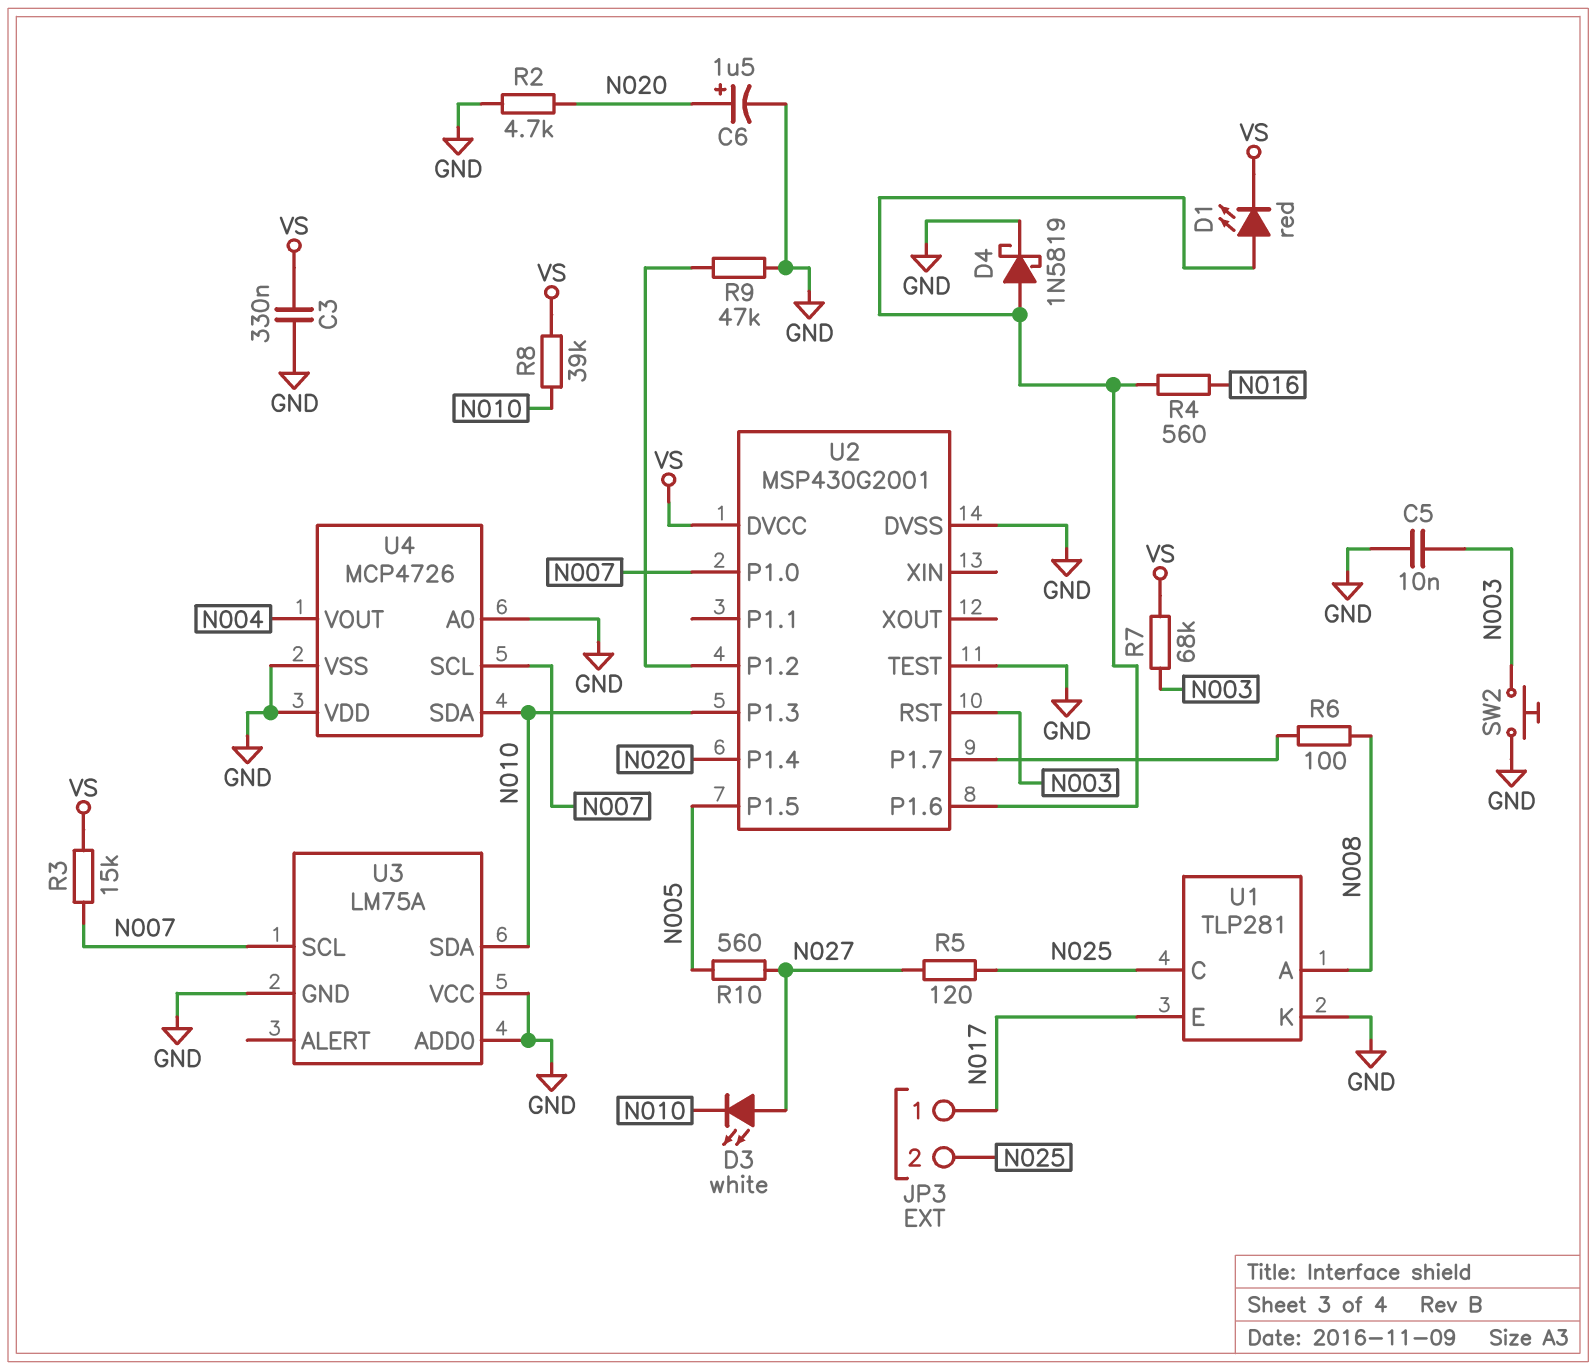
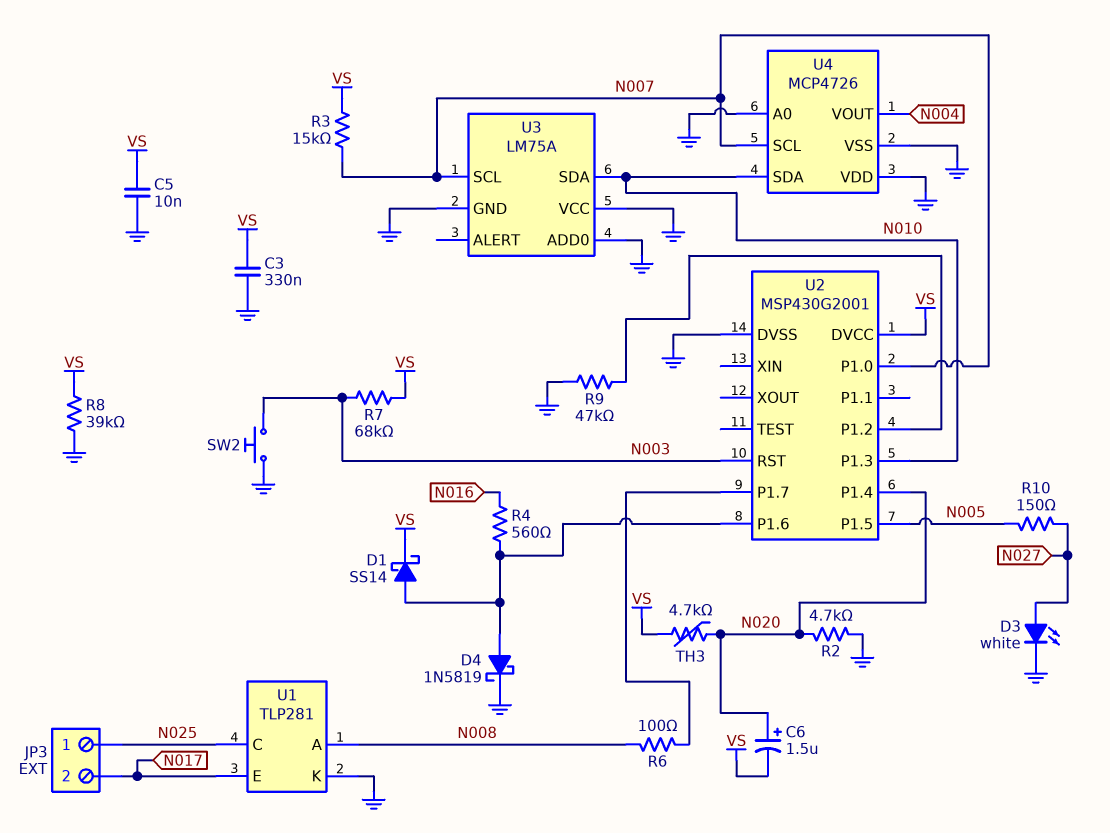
C5: 10nF (GND, N003) -> 10nF (GND, VS)
C6: 1.5uF (plus N020, minus GND) -> 1.5uF (plus N020, minus VS)
D1: LED red (A U2/P1.6, K VS) -> schottky SS14 (A U2/P1.6, K VS)
D3: LED white (A N027, K N010) -> LED white (A N027, K GND)
JP3 pin 1: N017 -> N025
JP3 pin 2: N025 -> N017
R5: 120 (N025, N027) -> none
R8: 39k (N010, VS) -> 39k (GND, VS)
R10: 560 (N005, N027) -> 150 (N005, N027)
TH3: none -> 4.7k (N020, VS)
U2 pin TEST: GND -> none

